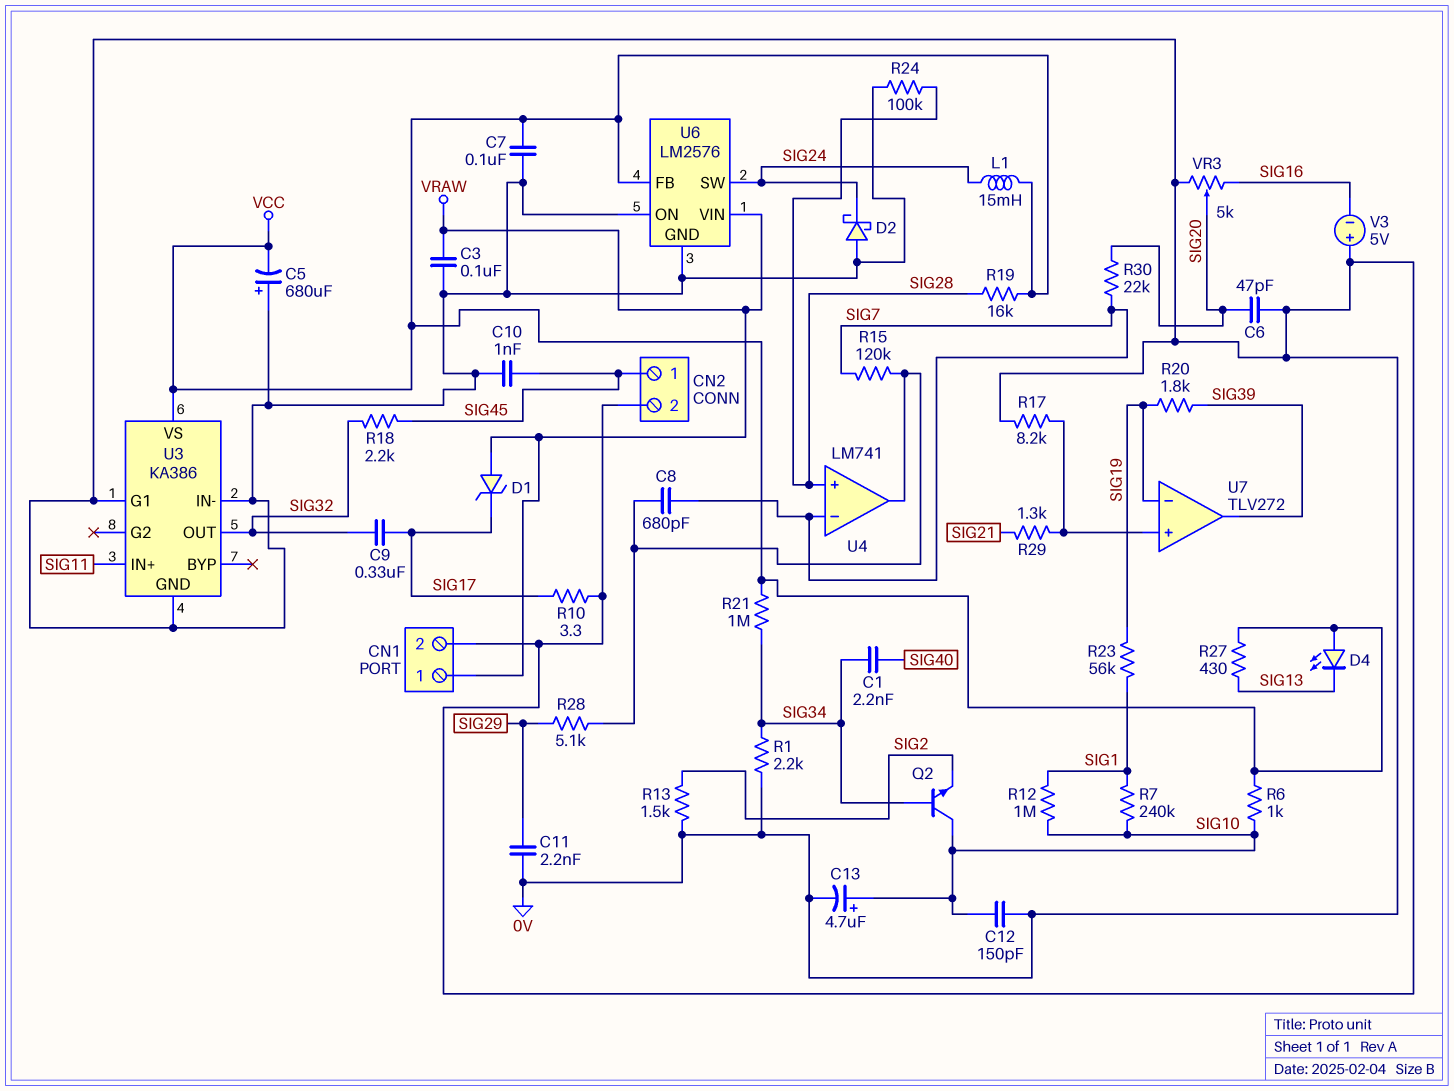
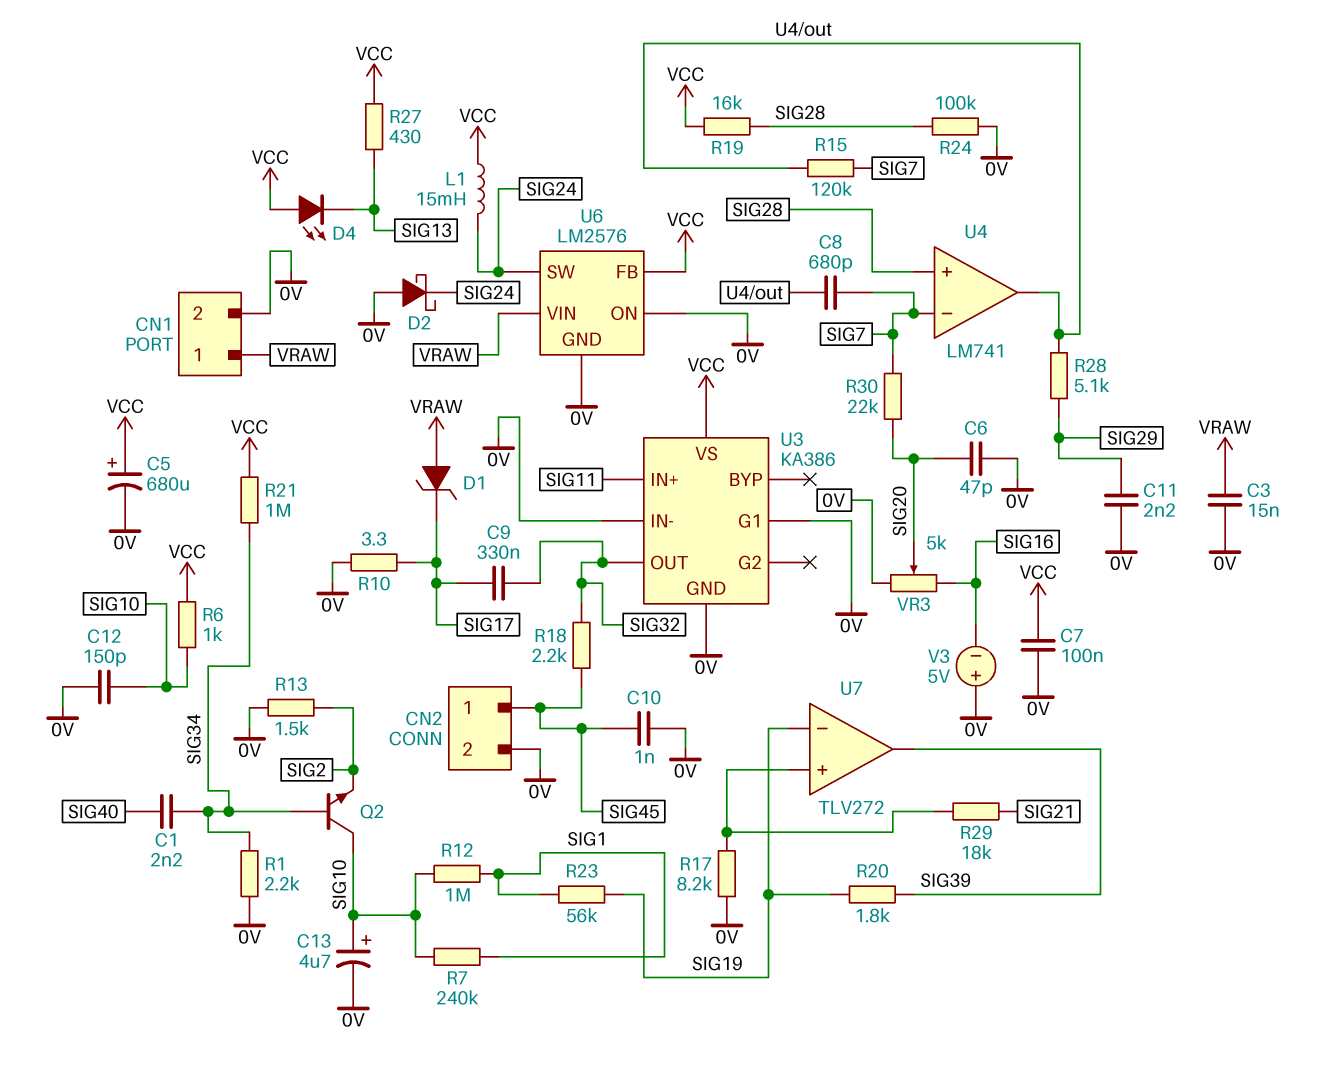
C3: 100nF (0V, VRAW) -> 15nF (0V, VRAW)
C5: 680uF (plus 0V, minus VCC) -> 680uF (plus VCC, minus 0V)
R29: 1.3k (SIG21, U7/in+) -> 18k (SIG21, U7/in+)

